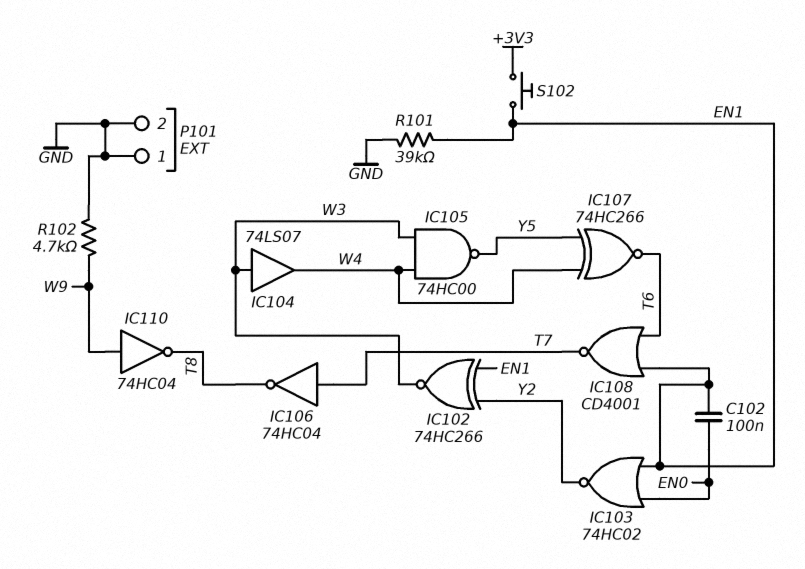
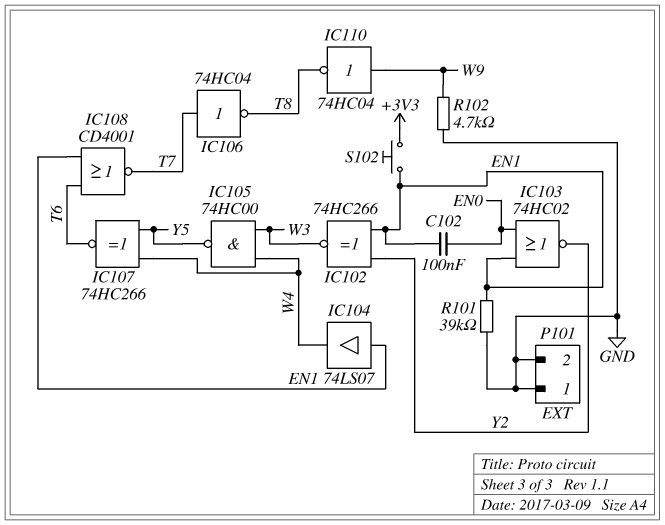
IC104: buffer 74LS07 (in W3, out W4) -> buffer 74LS07 (in EN1, out W4)

